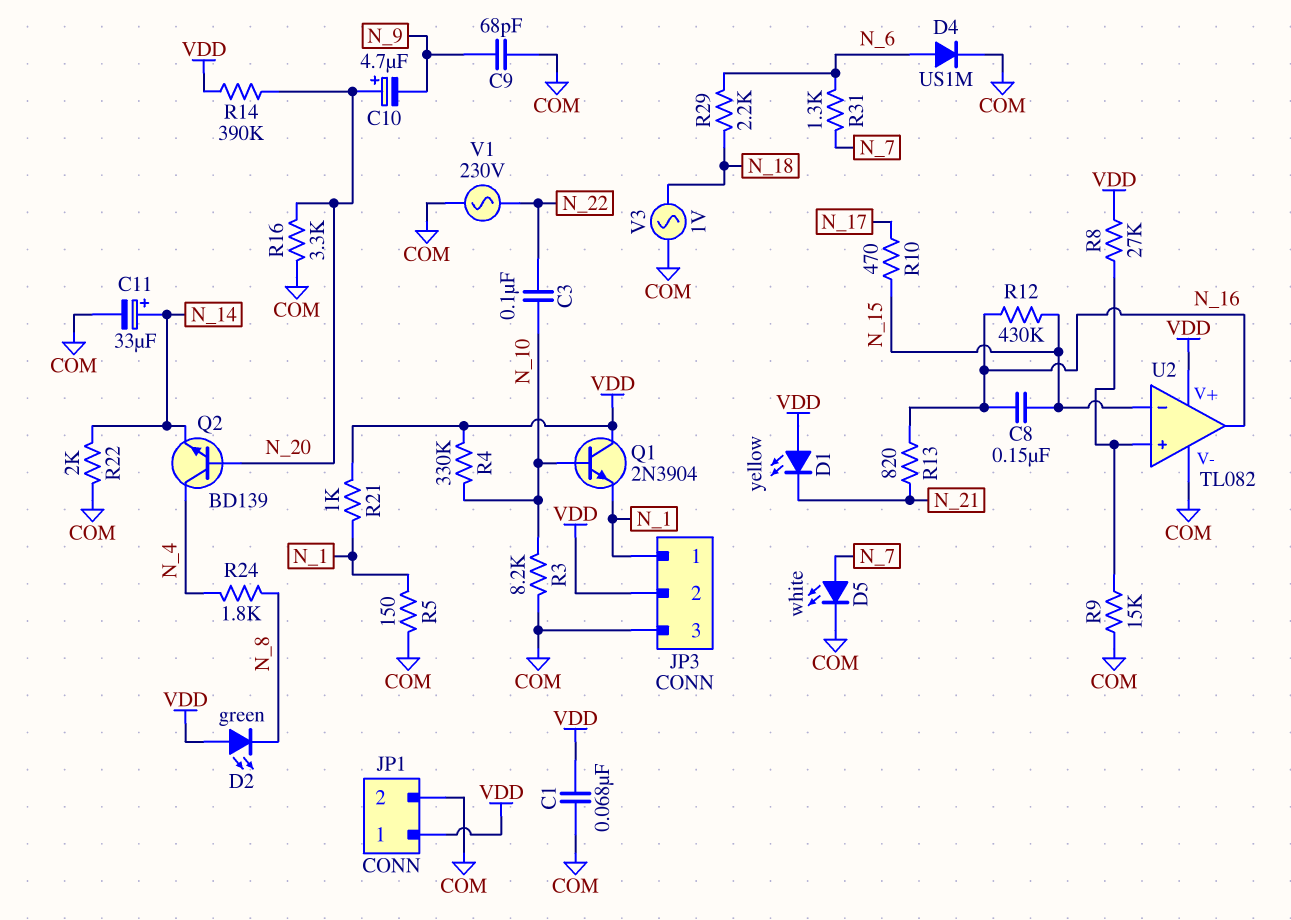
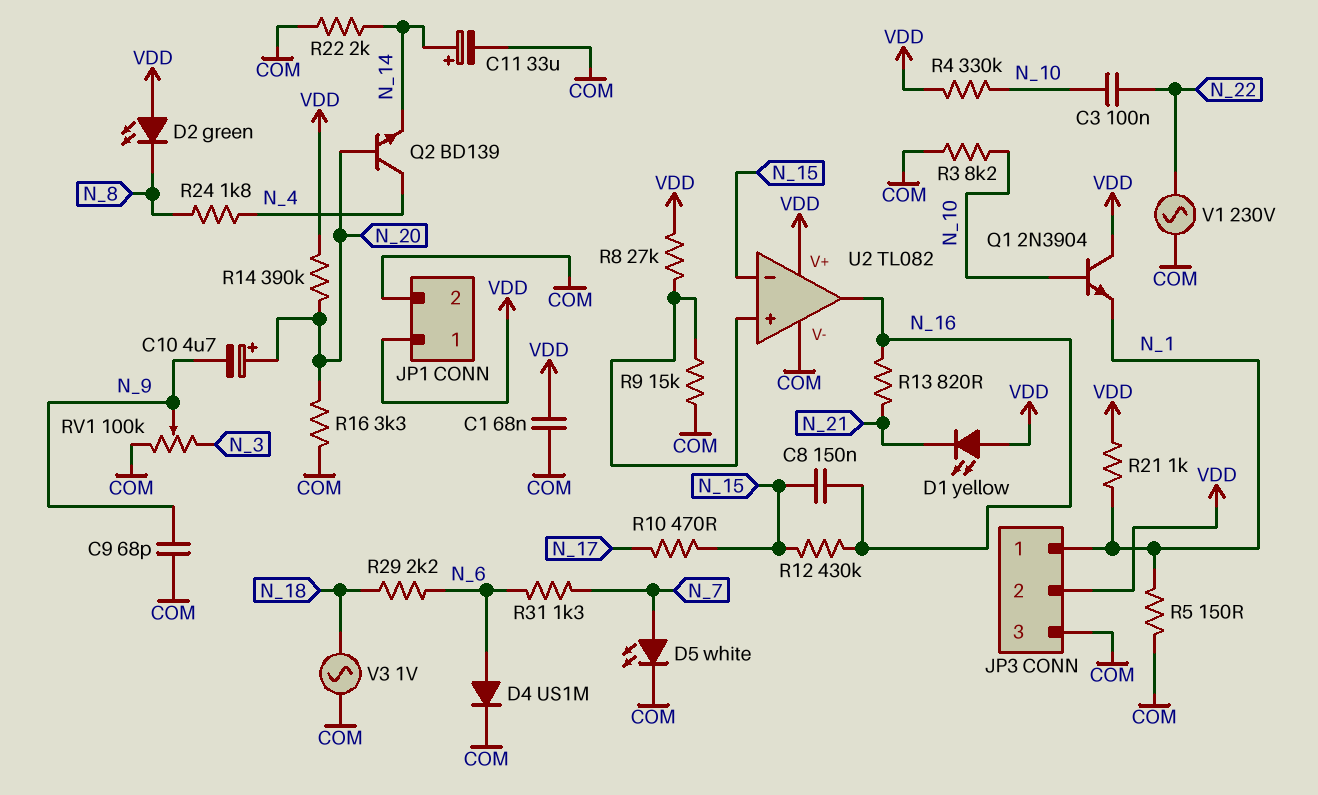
RV1: none -> 100k (COM, N_3, wiper N_9)

